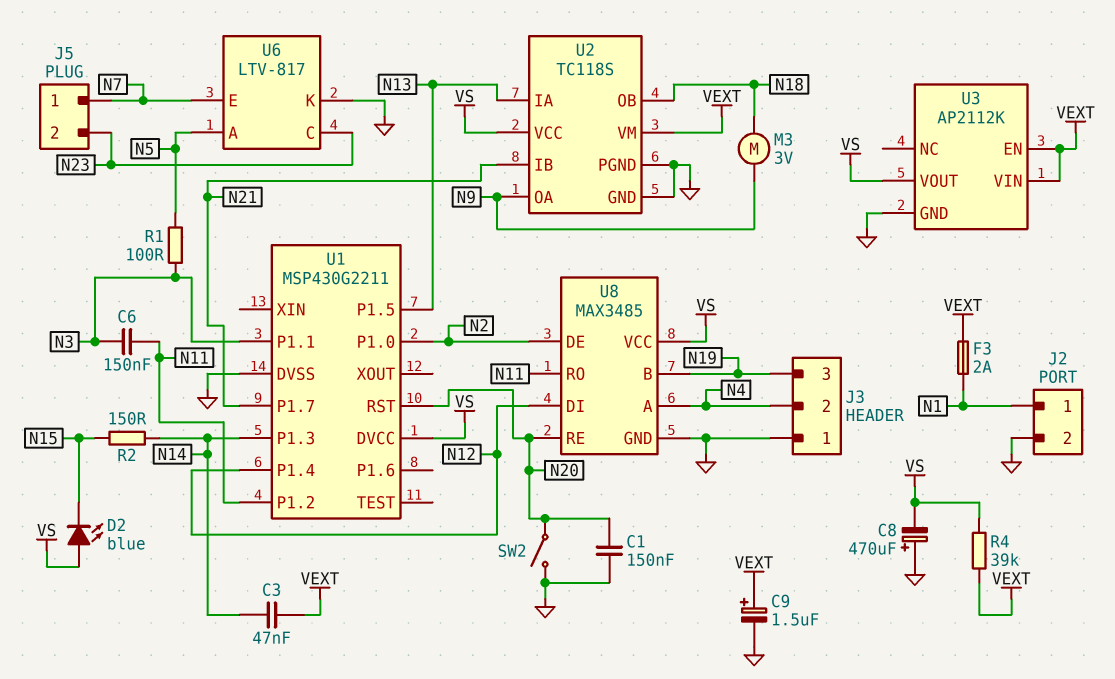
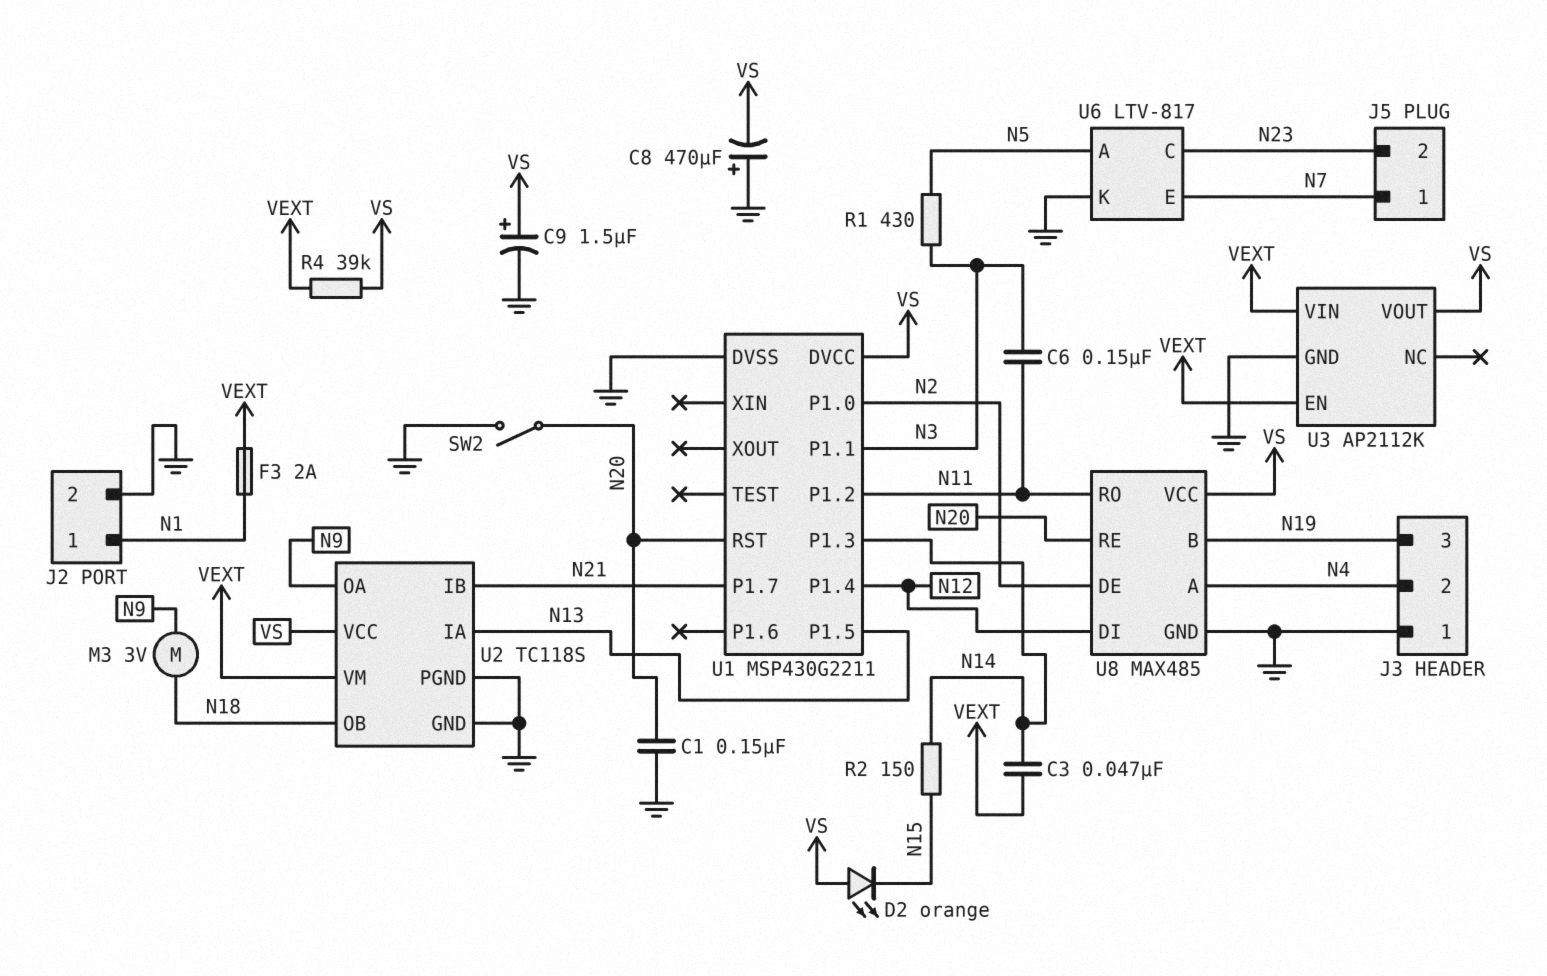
C9: 1.5uF (plus VEXT, minus GND) -> 1.5uF (plus VS, minus GND)
D2: LED blue (A VS, K N15) -> LED orange (A VS, K N15)
R1: 100 (N3, N5) -> 430 (N3, N5)
U8: MAX3485 -> MAX485

